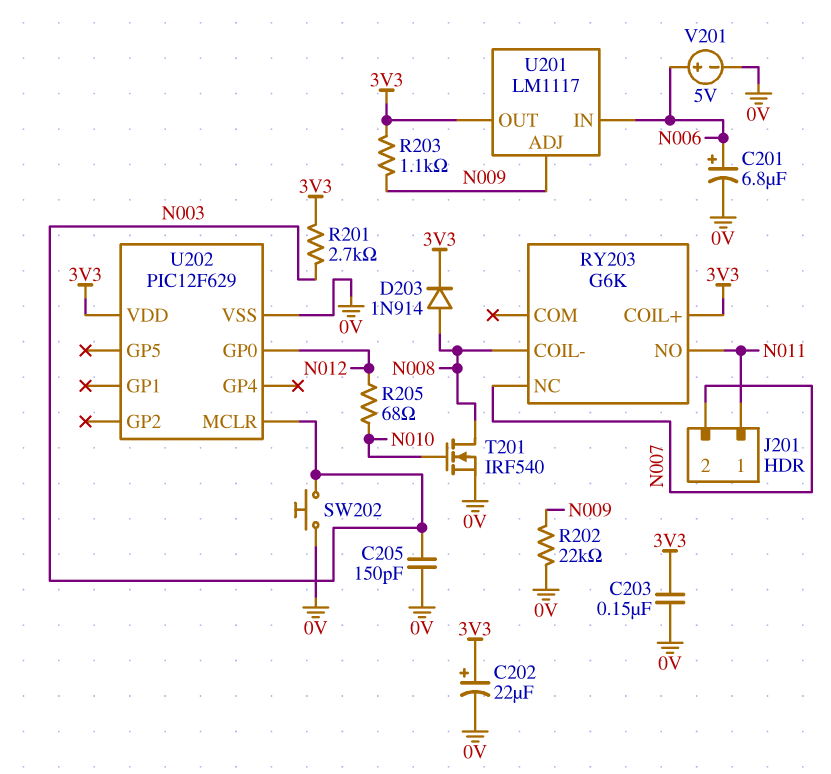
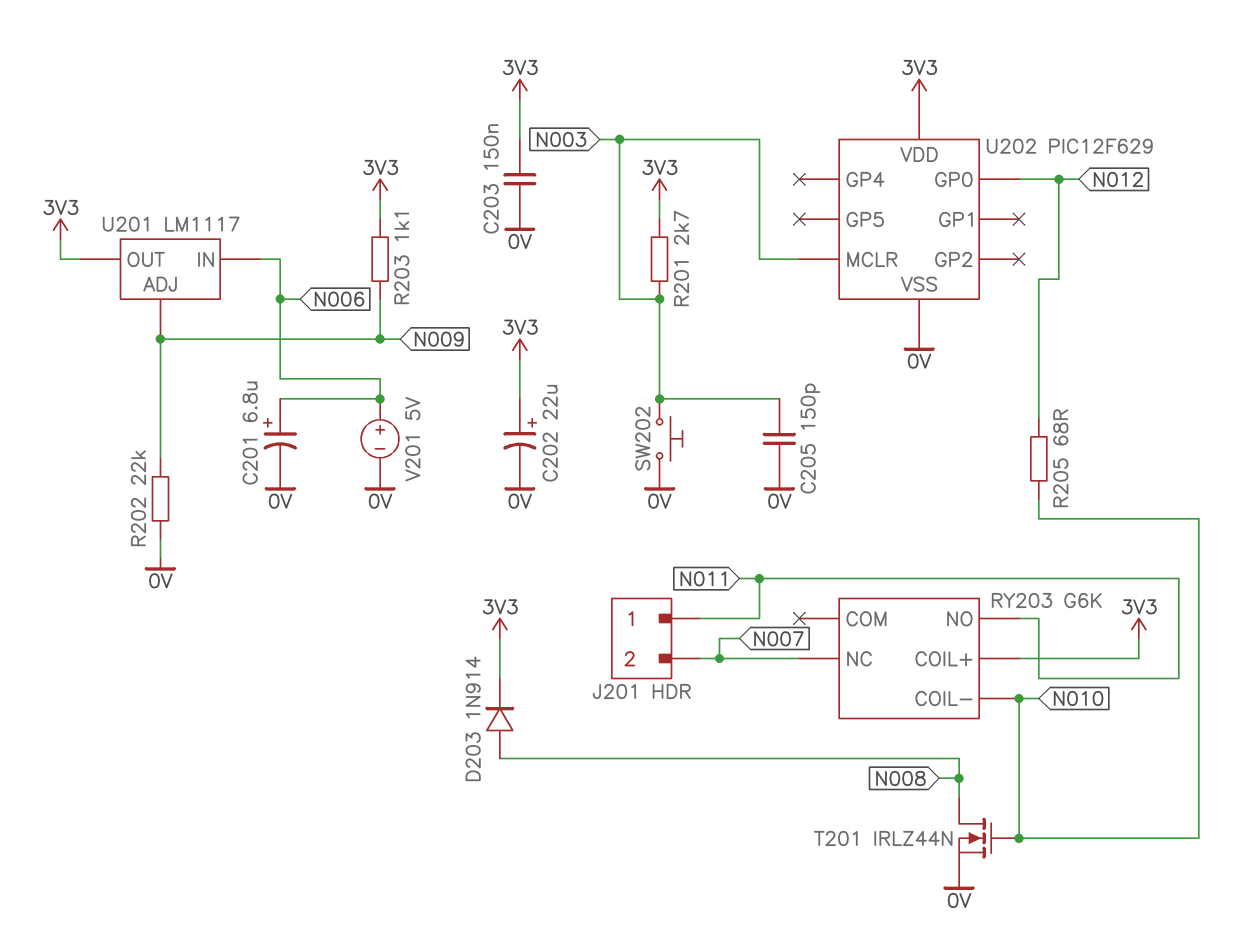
RY203 pin COIL-: N008 -> N010
T201: NMOS IRF540 (G N010, D N008, S 0V) -> NMOS IRLZ44N (G N010, D N008, S 0V)

